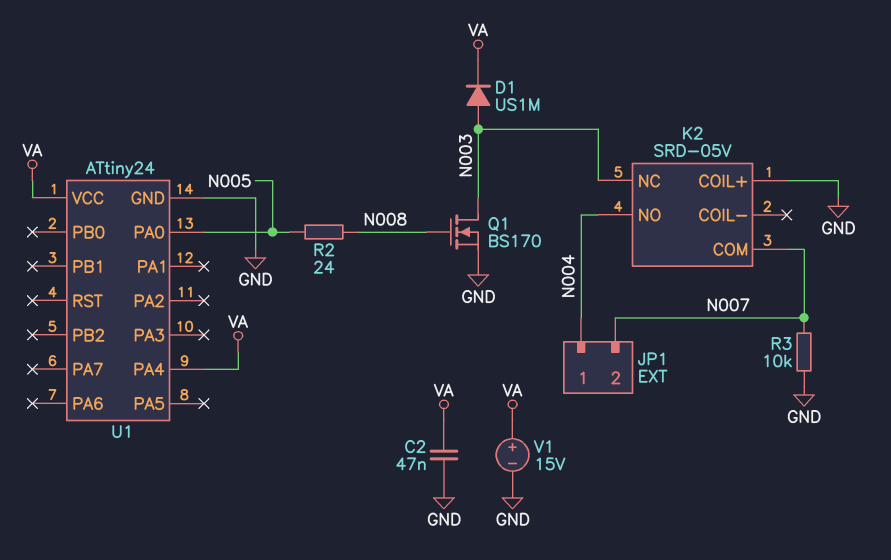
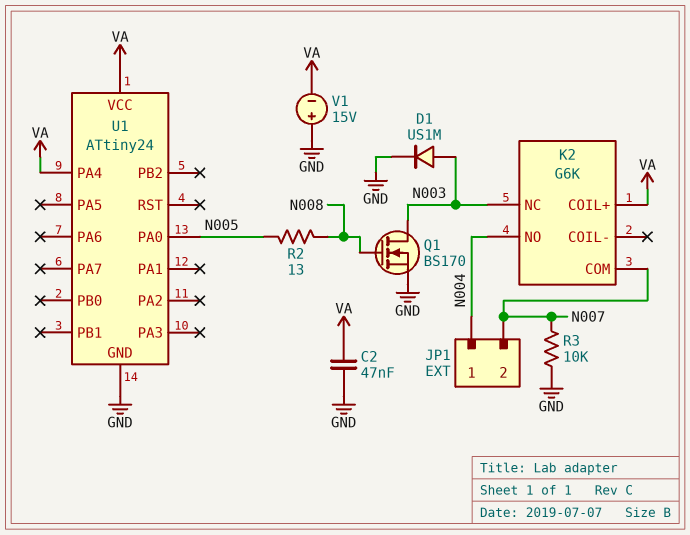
D1: diode US1M (A N003, K VA) -> diode US1M (A N003, K GND)
K2: SRD-05V -> G6K
K2 pin COIL+: GND -> VA
R2: 24 (N005, N008) -> 13 (N005, N008)
V1: 15V (plus VA, minus GND) -> 15V (plus GND, minus VA)

